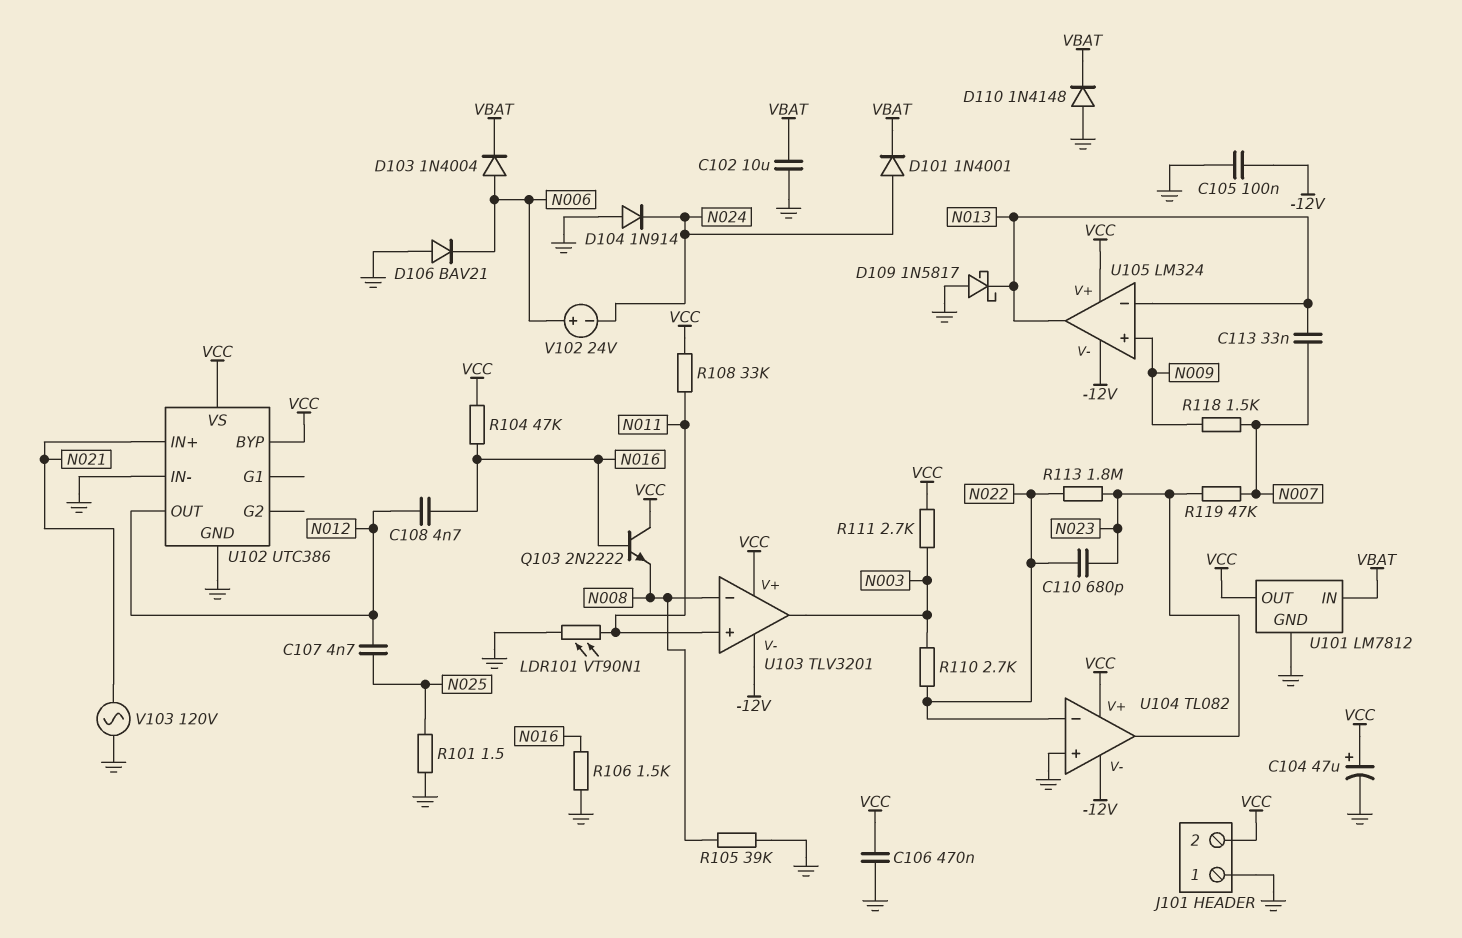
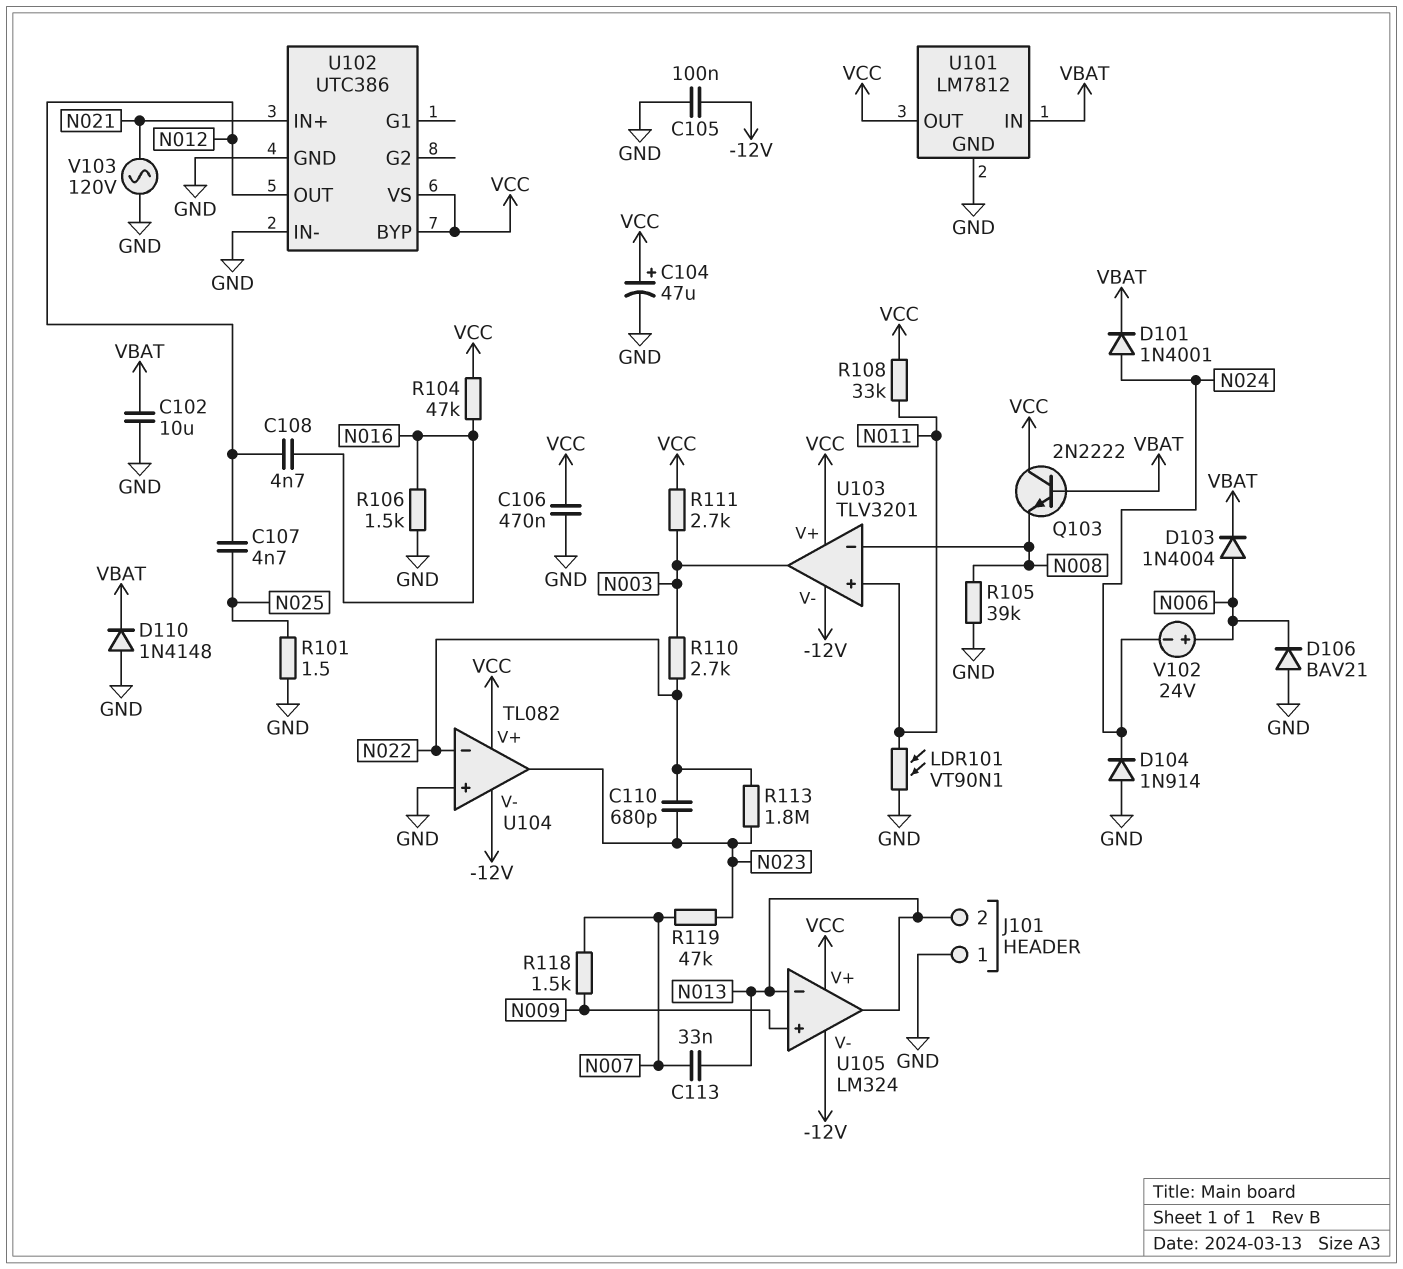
D109: schottky 1N5817 (A GND, K N013) -> none
J101 pin 2: VCC -> N013
Q103: NPN 2N2222 (B N016, C VCC, E N008) -> NPN 2N2222 (B VBAT, C VCC, E N008)

